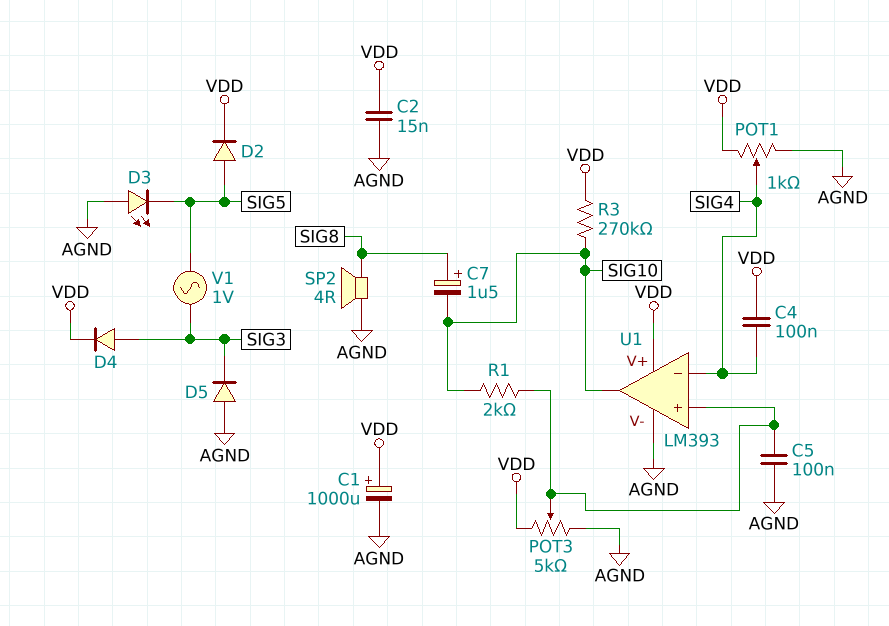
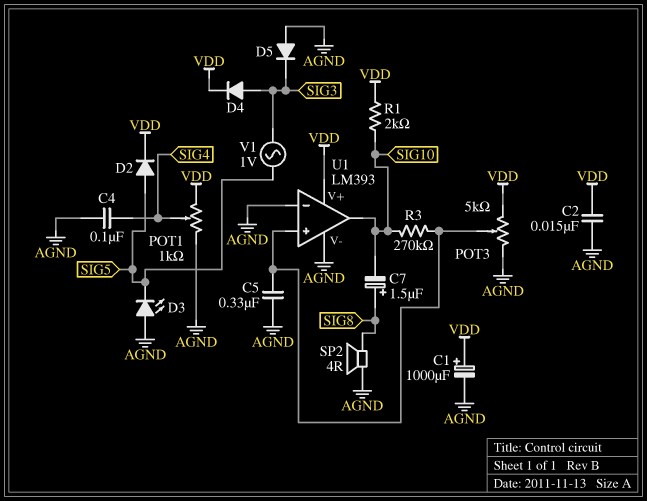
C4: 100nF (SIG4, VDD) -> 100nF (AGND, SIG4)
C5: 100nF (AGND, U1/in+) -> 330nF (AGND, U1/in+)
R1: 2k (SIG10, U1/in+) -> 2k (SIG10, VDD)
R3: 270k (SIG10, VDD) -> 270k (SIG10, U1/in+)
U1 pin in-: SIG4 -> AGND

